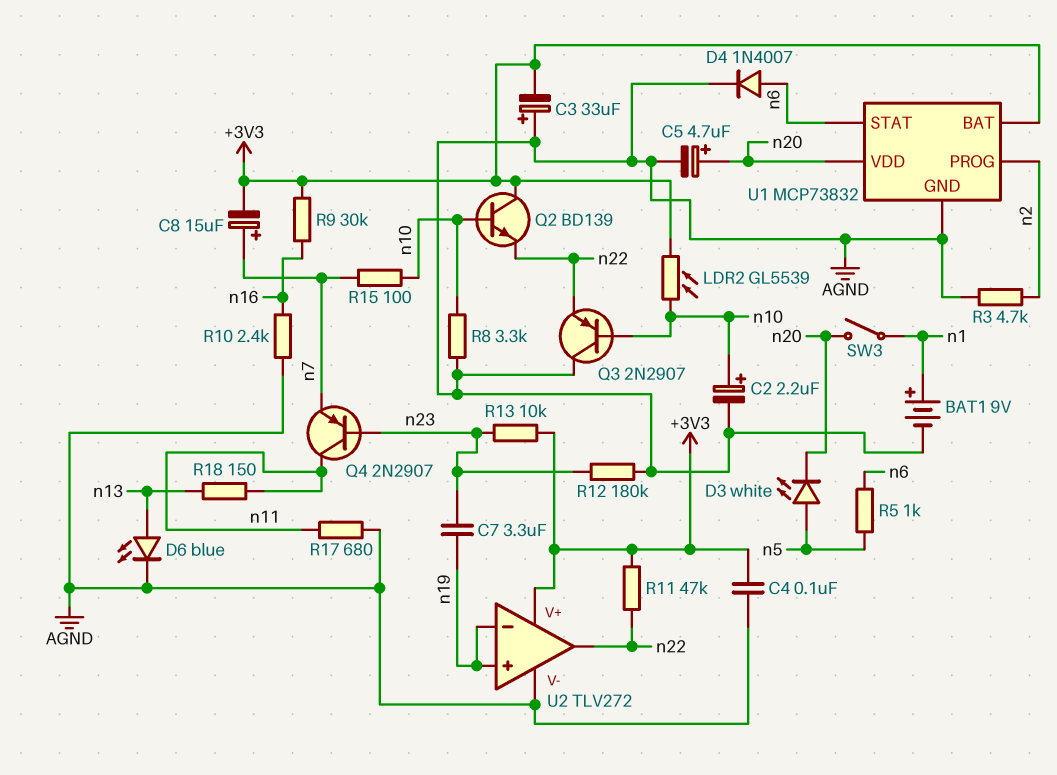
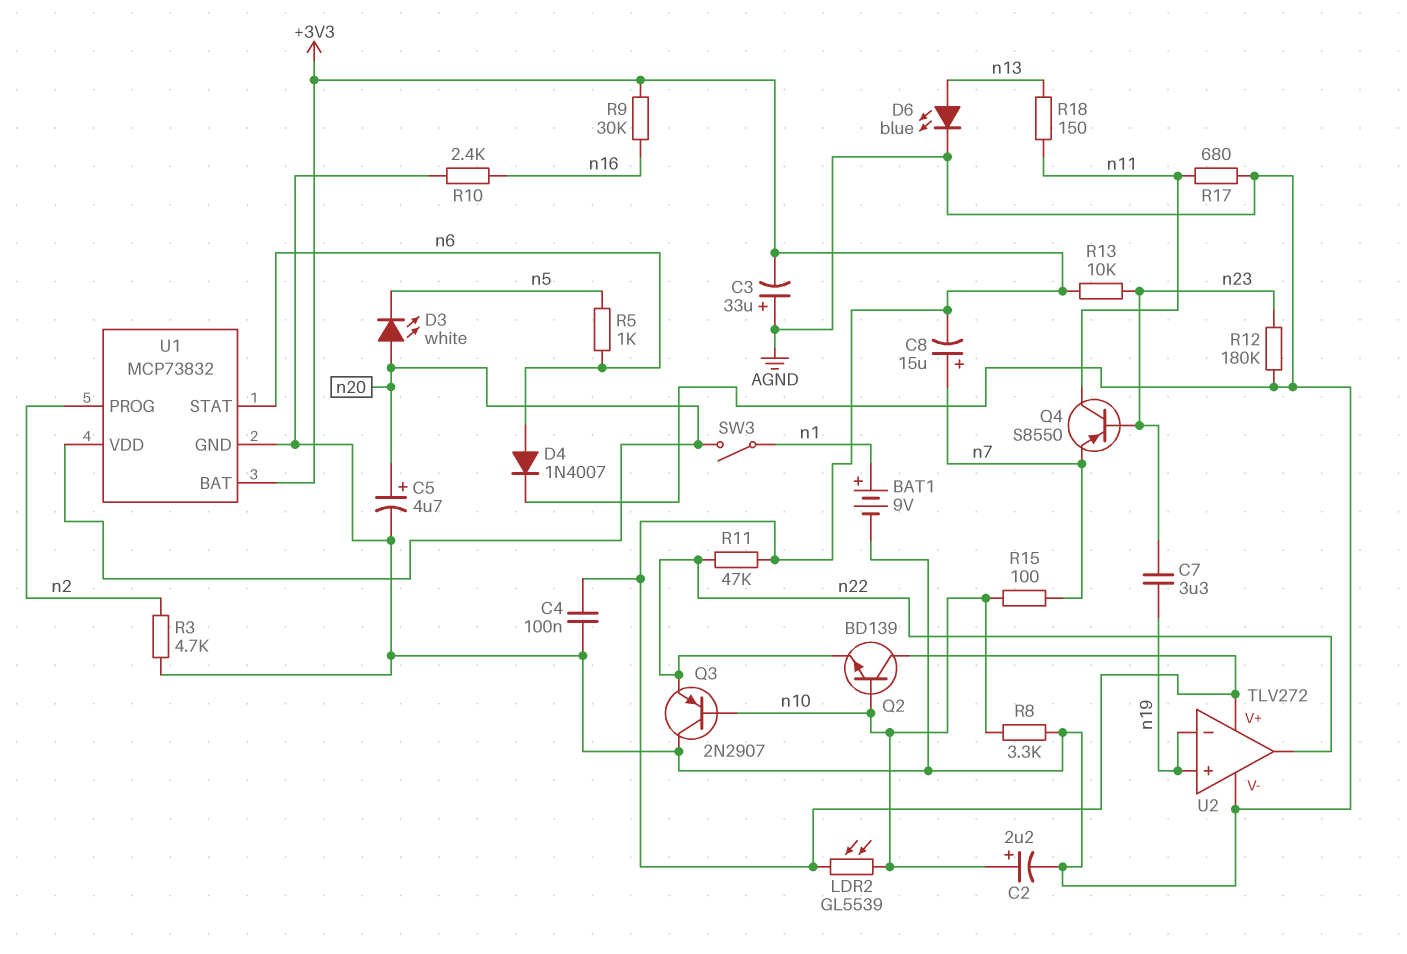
D3: LED white (A n5, K n20) -> LED white (A n20, K n5)
Q4: PNP 2N2907 (B n23, C n11, E n7) -> PNP S8550 (B n23, C n11, E n7)

